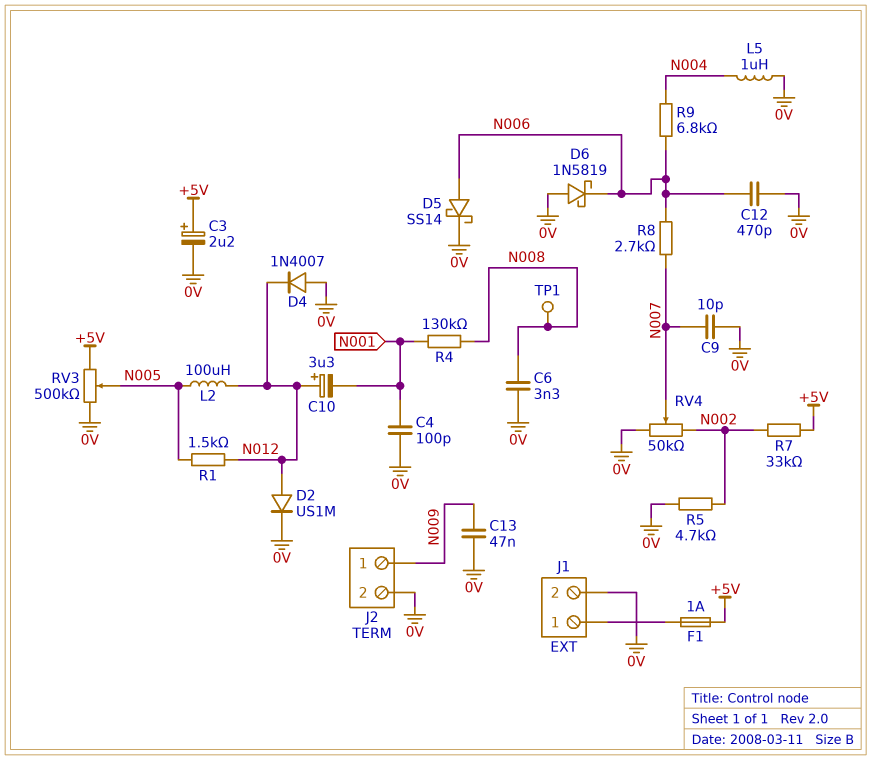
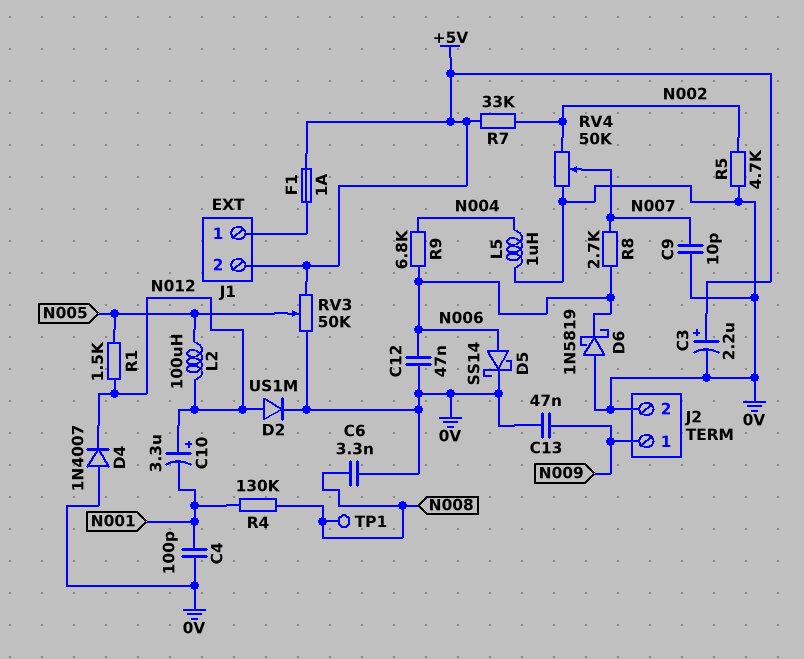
C12: 470pF (0V, N006) -> 47nF (0V, N006)
J1 pin 2: 0V -> +5V
RV3: 500k (+5V, 0V, wiper N005) -> 50k (+5V, 0V, wiper N005)

